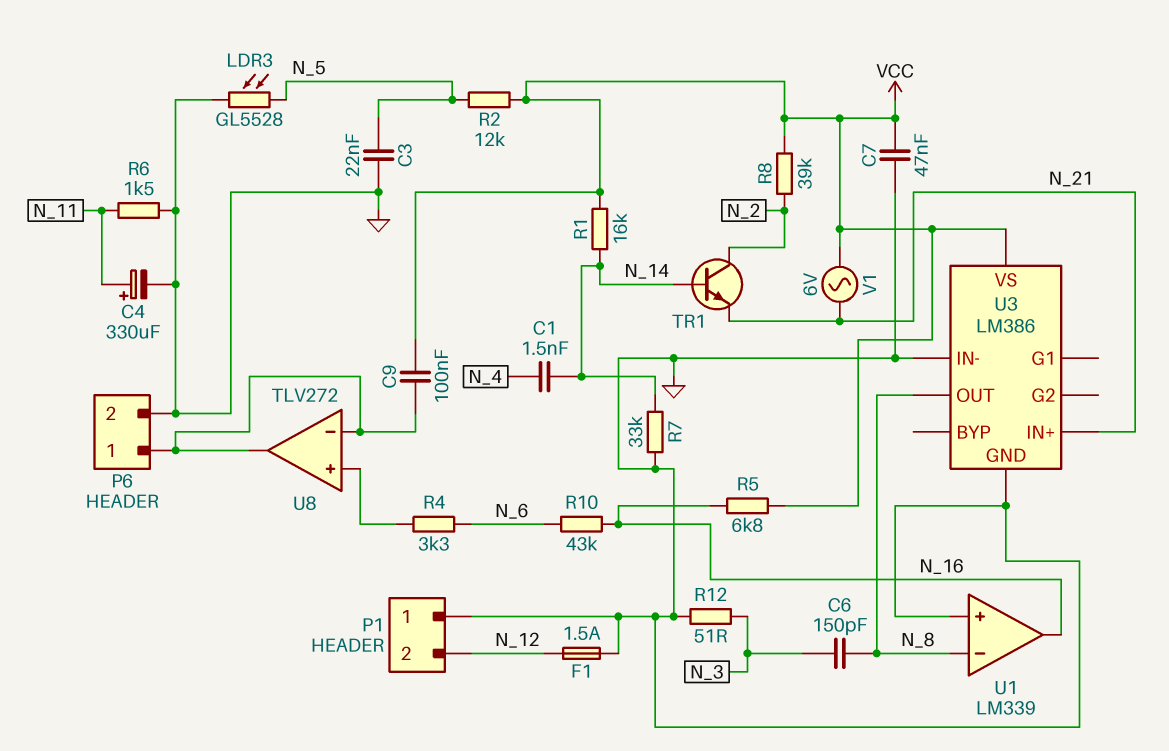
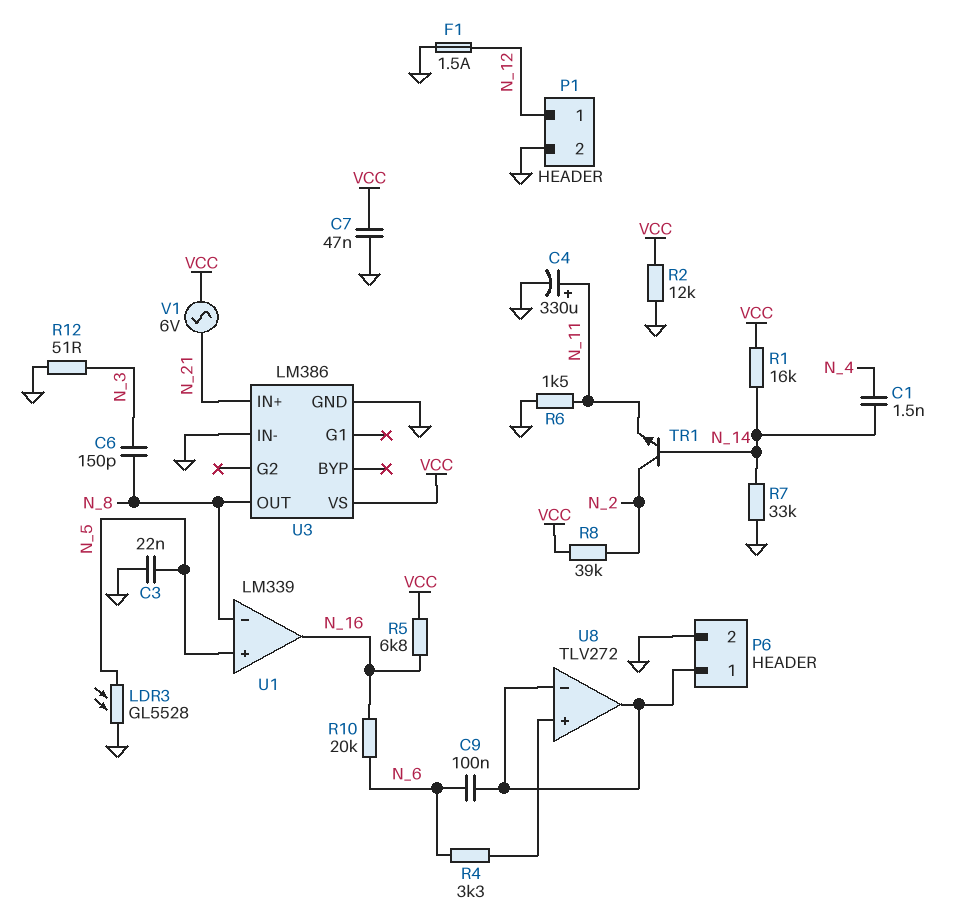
C9: 100nF (P6/1, VCC) -> 100nF (N_6, P6/1)
P1 pin 1: GND -> N_12
P1 pin 2: N_12 -> GND
R2: 12k (N_5, VCC) -> 12k (GND, VCC)
R10: 43k (N_6, N_16) -> 20k (N_6, N_16)
TR1: NPN (B N_14, C N_2, E N_21) -> NPN (B N_14, C N_2, E N_11)
U1 pin in+: GND -> N_5

